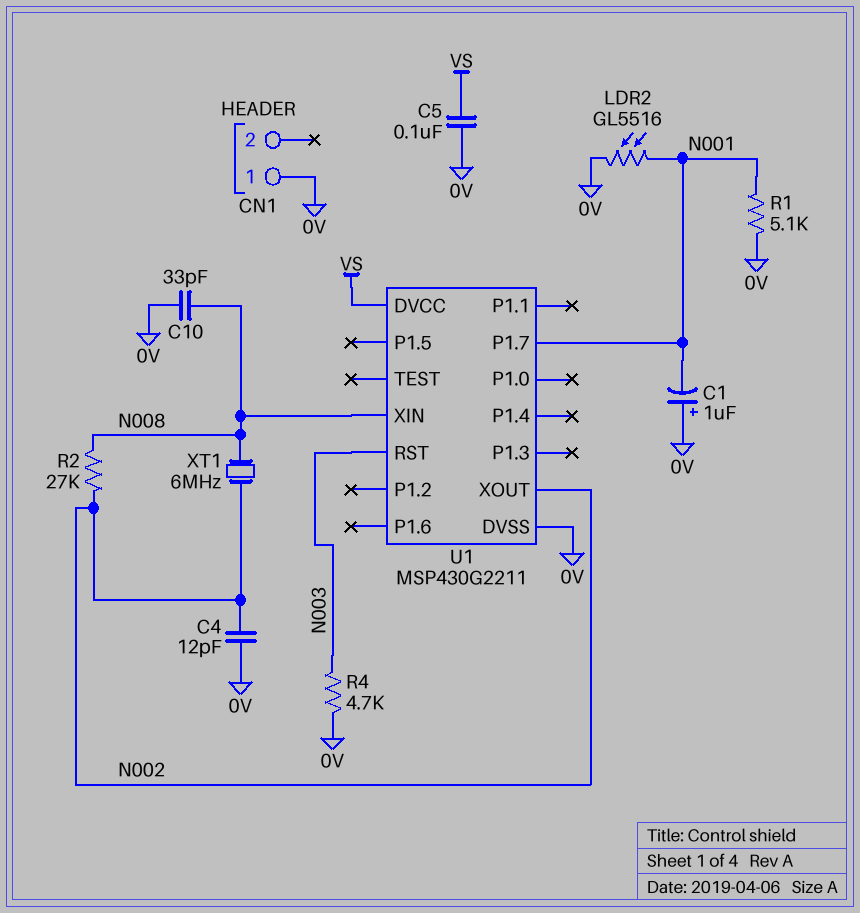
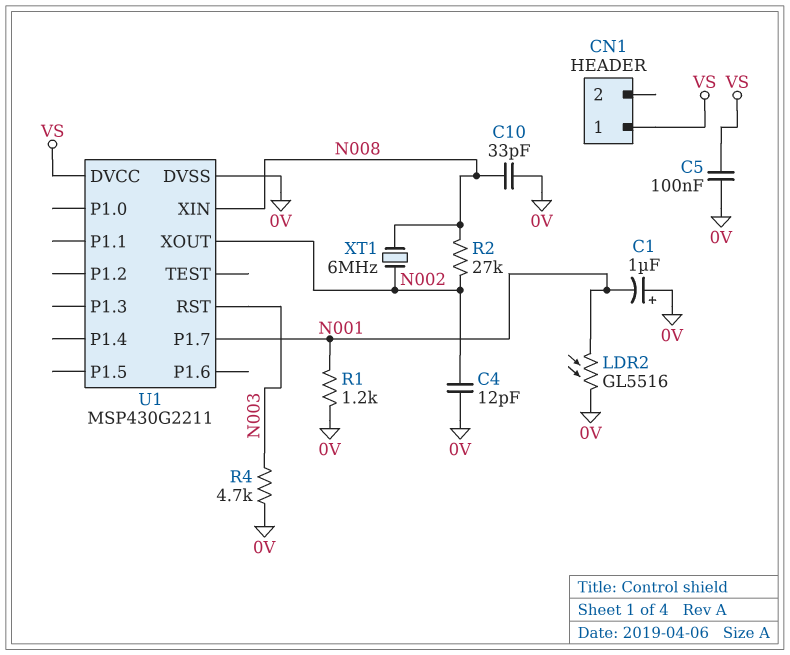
CN1 pin 1: 0V -> VS
R1: 5.1k (0V, N001) -> 1.2k (0V, N001)

